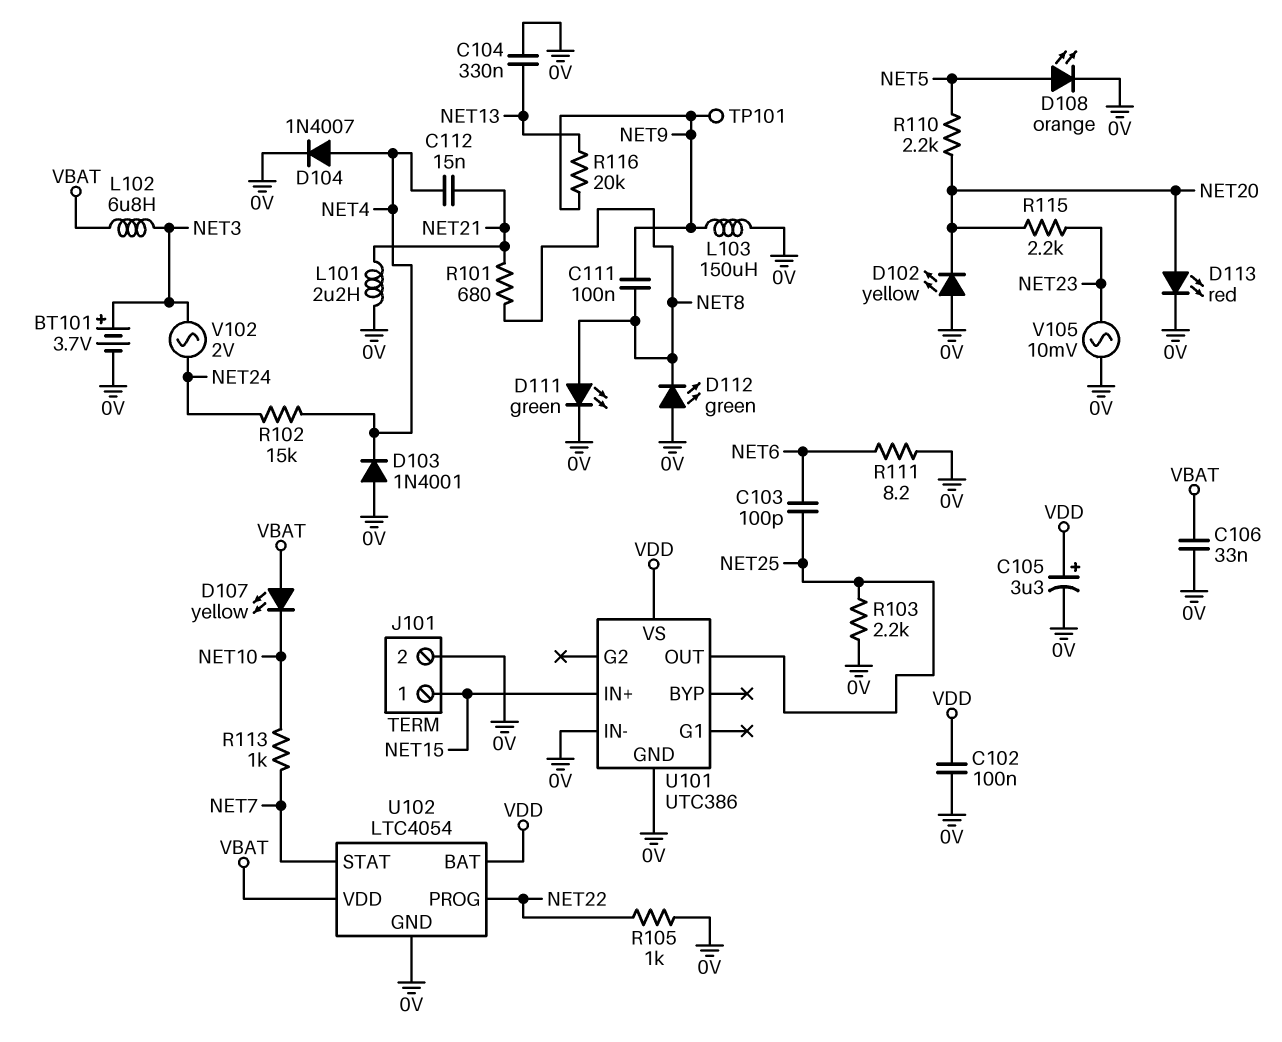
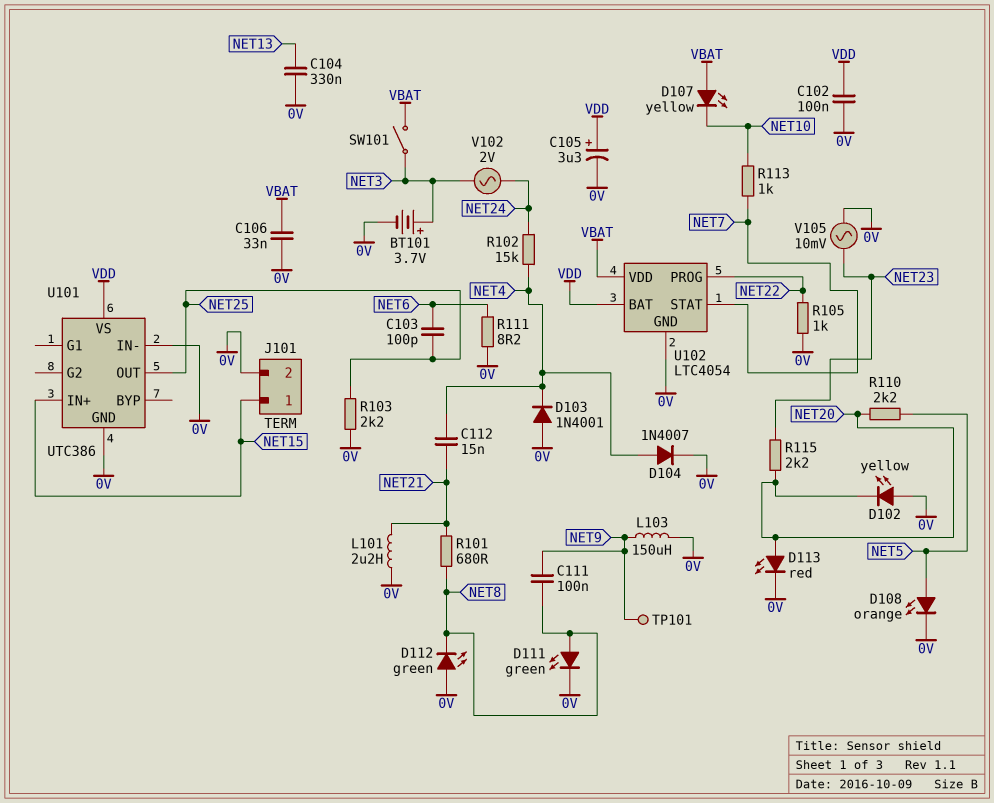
L102: 6.8uH (NET3, VBAT) -> none
R116: 20k (NET9, NET13) -> none
SW101: none -> switch (NET3, VBAT)

